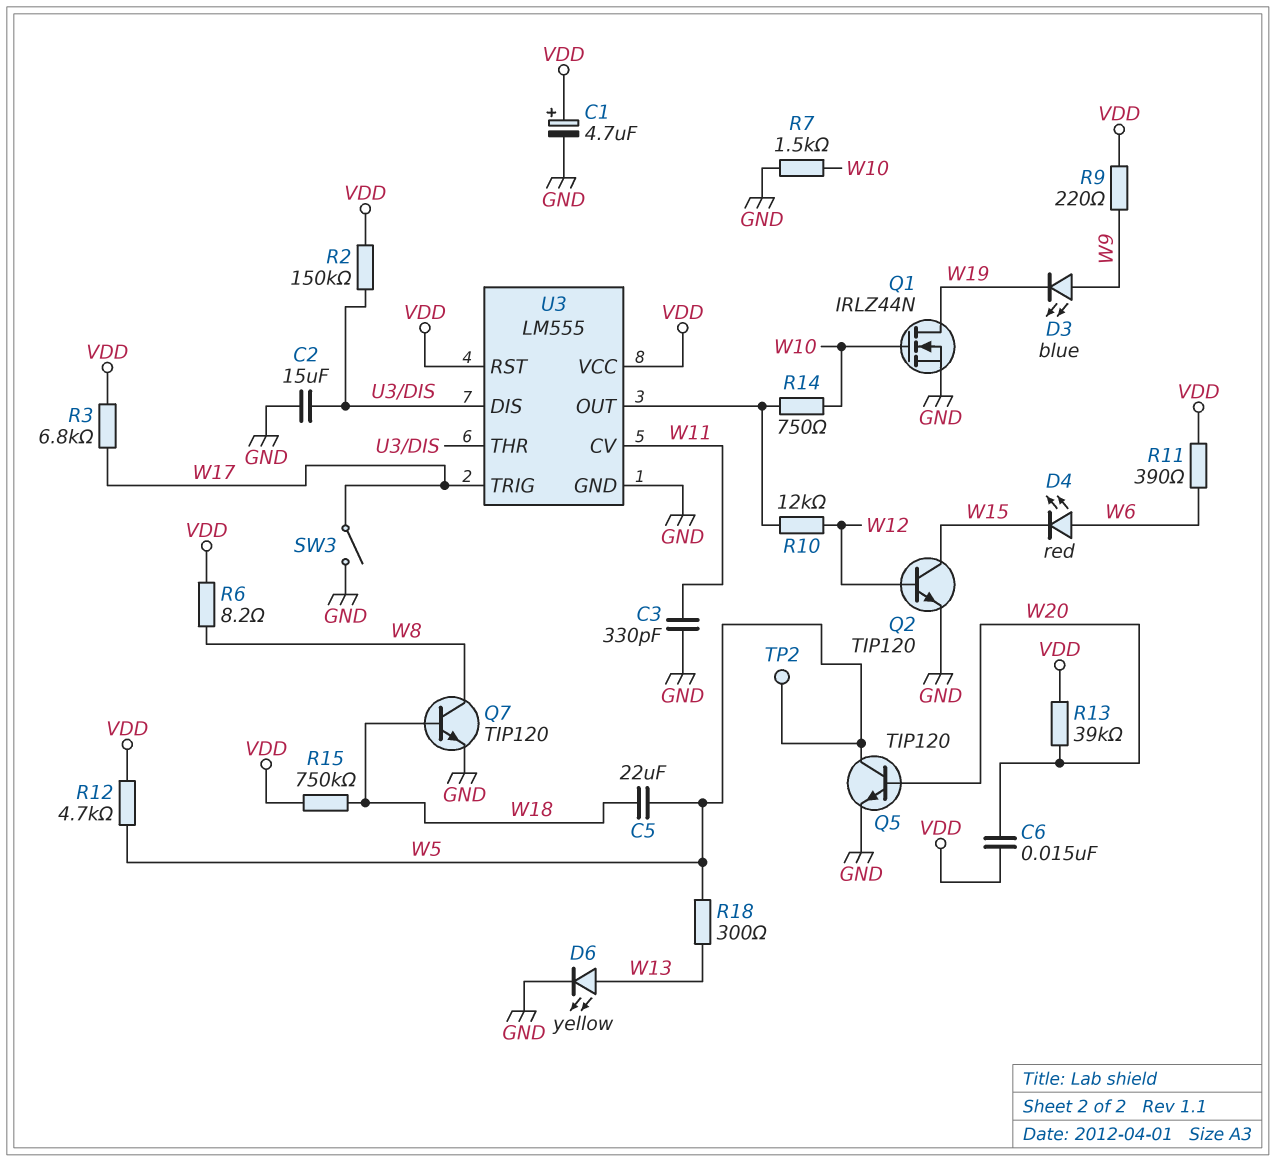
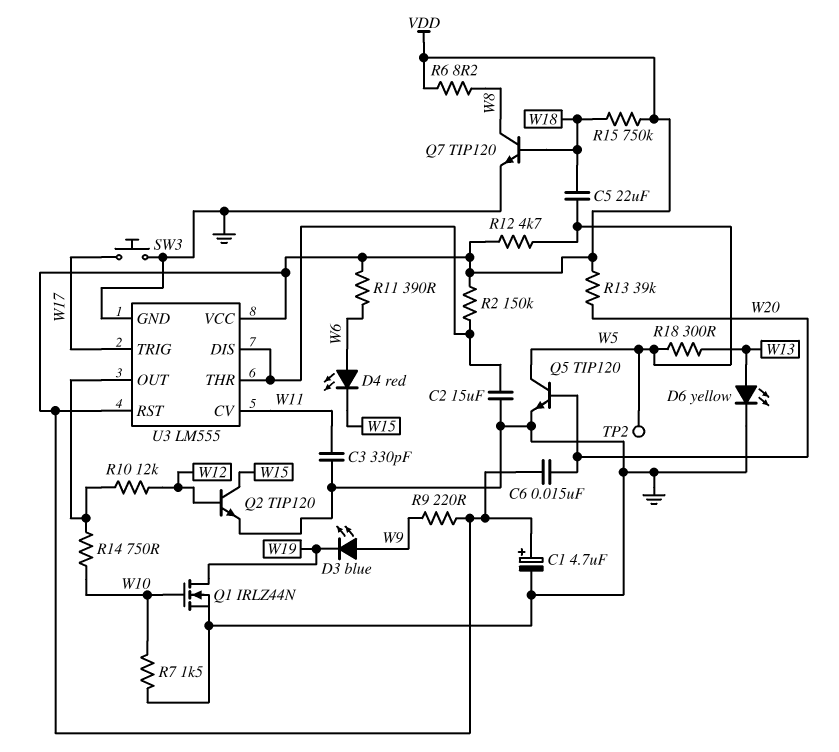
R3: 6.8k (VDD, W17) -> none
SW3: switch (GND, W17) -> button (GND, W17)

